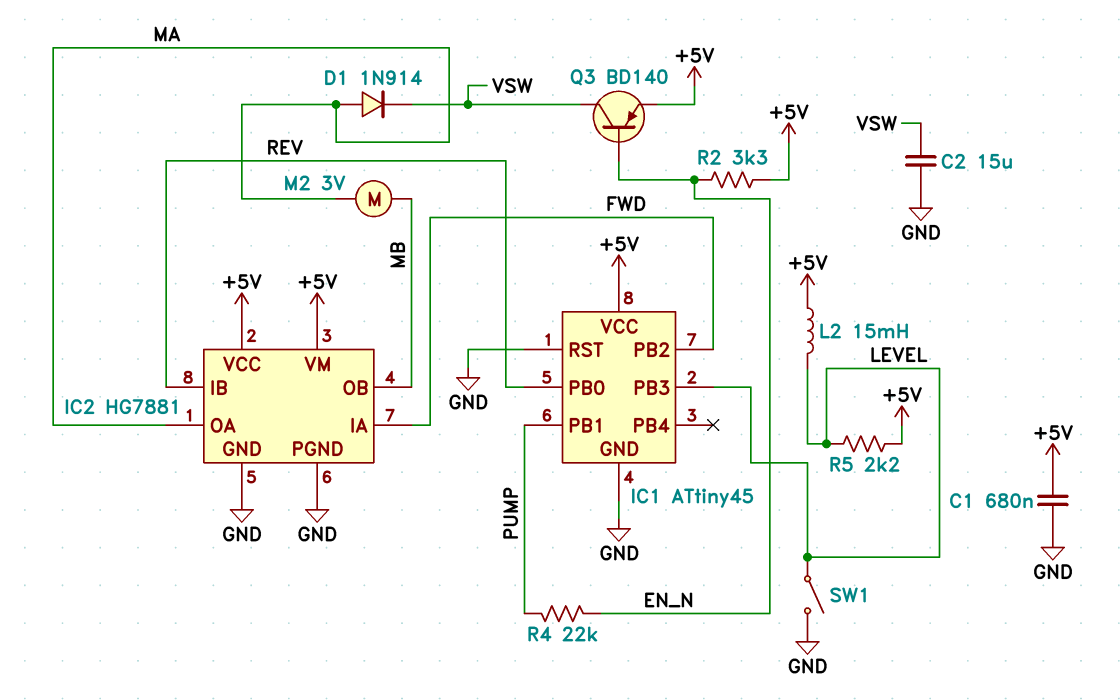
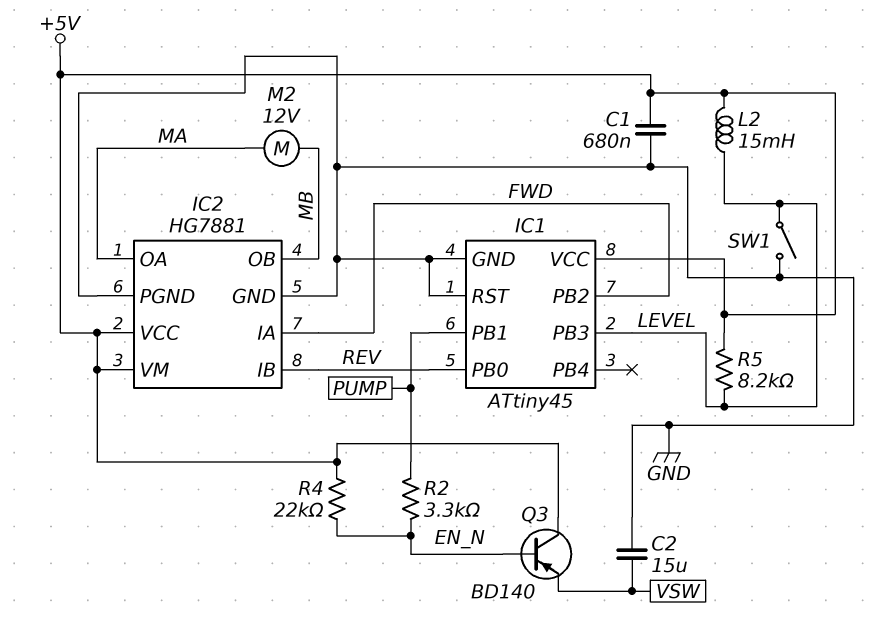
D1: diode 1N914 (A MA, K VSW) -> none
M2: motor 3V (MA, MB) -> motor 12V (MA, MB)
Q3: PNP BD140 (B EN_N, C VSW, E +5V) -> PNP BD140 (B EN_N, C +5V, E VSW)
R2: 3.3k (+5V, EN_N) -> 3.3k (EN_N, PUMP)
R4: 22k (EN_N, PUMP) -> 22k (+5V, EN_N)
R5: 2.2k (+5V, LEVEL) -> 8.2k (+5V, LEVEL)

